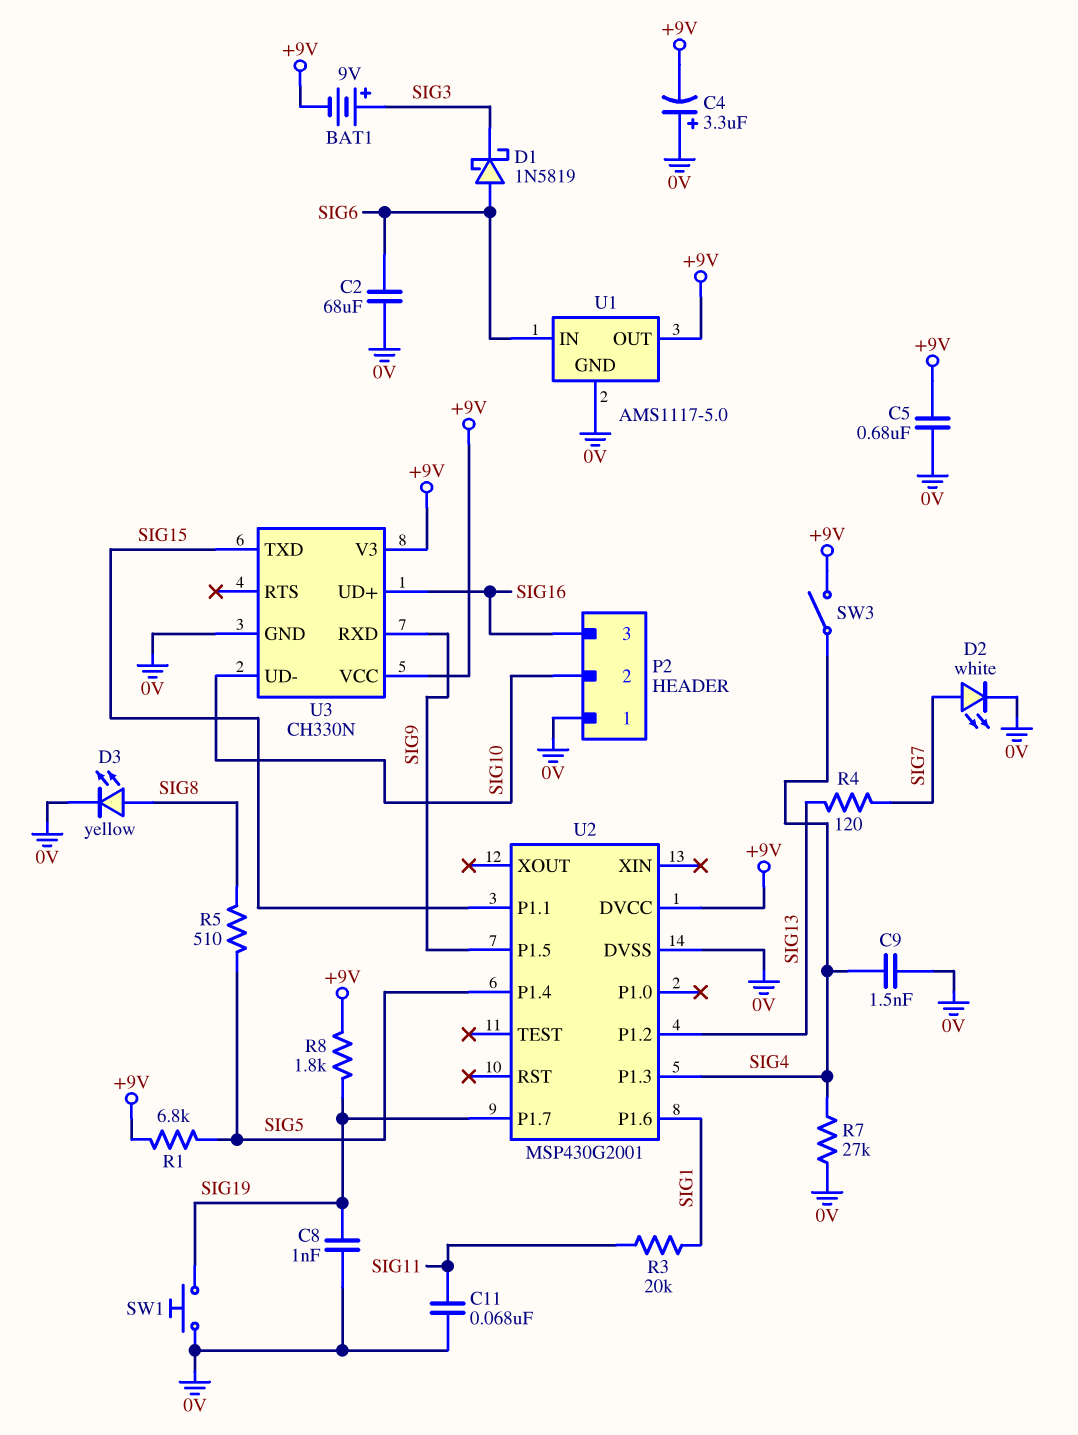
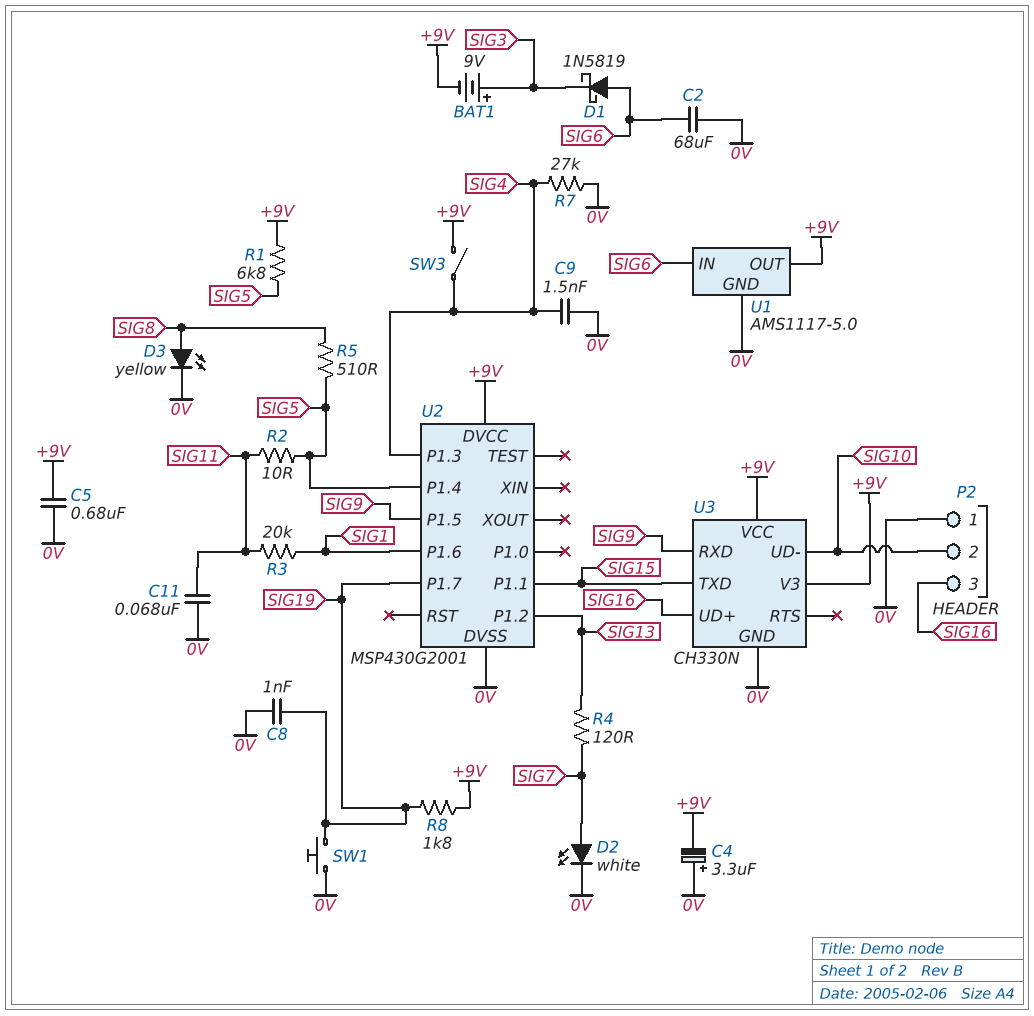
R2: none -> 10 (SIG5, SIG11)

